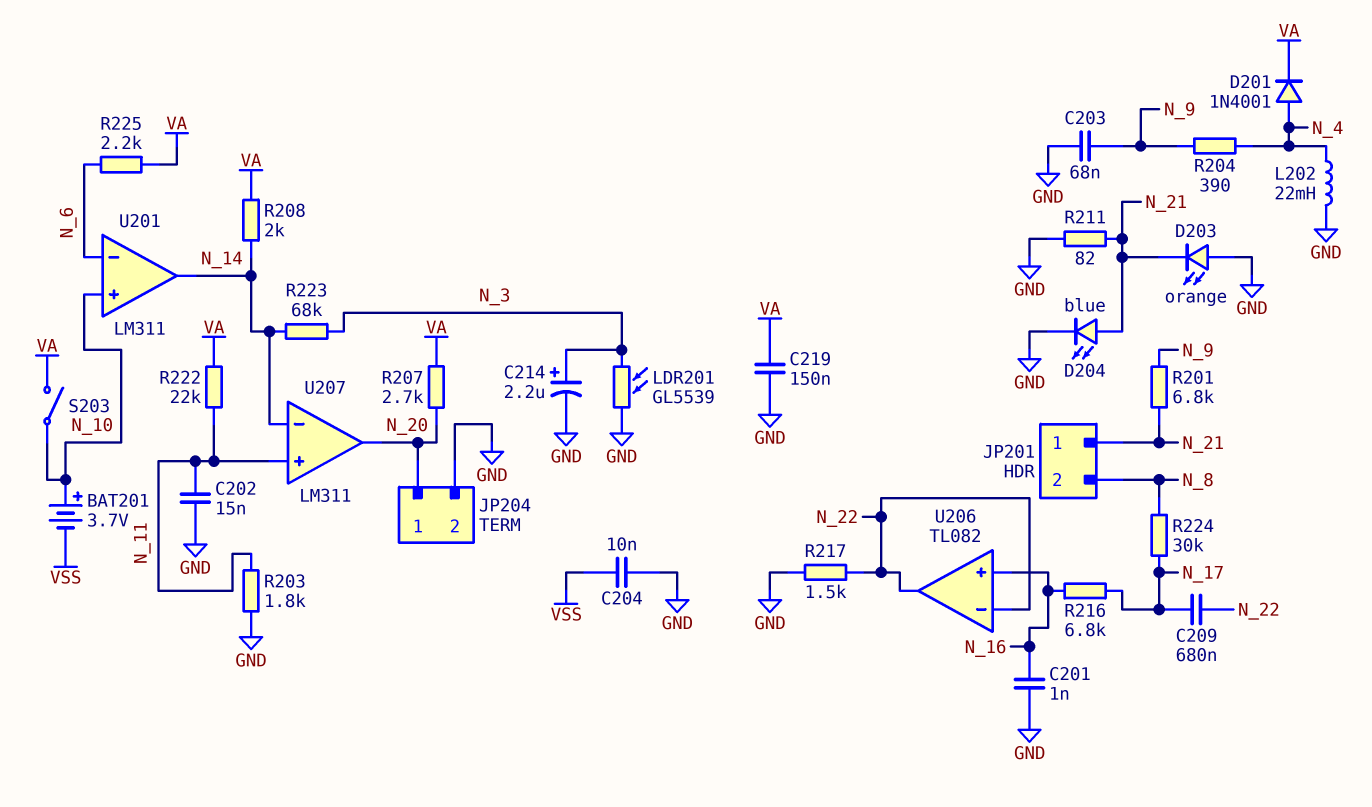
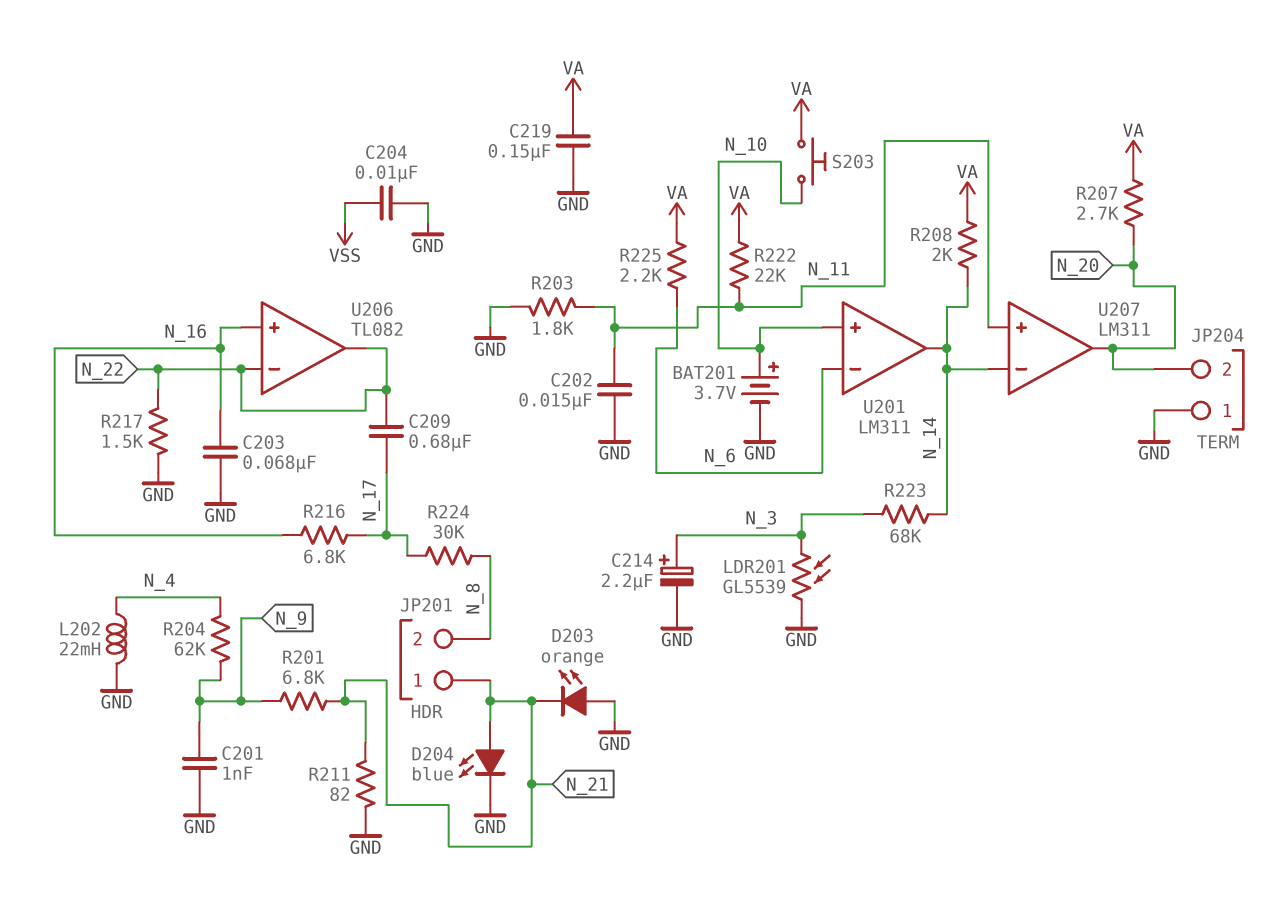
BAT201: 3.7V (plus N_10, minus VSS) -> 3.7V (plus N_10, minus GND)
C201: 1nF (GND, N_16) -> 1nF (GND, N_9)
C203: 68nF (GND, N_9) -> 68nF (GND, N_16)
D201: diode 1N4001 (A N_4, K VA) -> none
JP204 pin 1: N_20 -> GND
JP204 pin 2: GND -> N_20
R204: 390 (N_4, N_9) -> 62k (N_4, N_9)
S203: switch (N_10, VA) -> button (N_10, VA)

